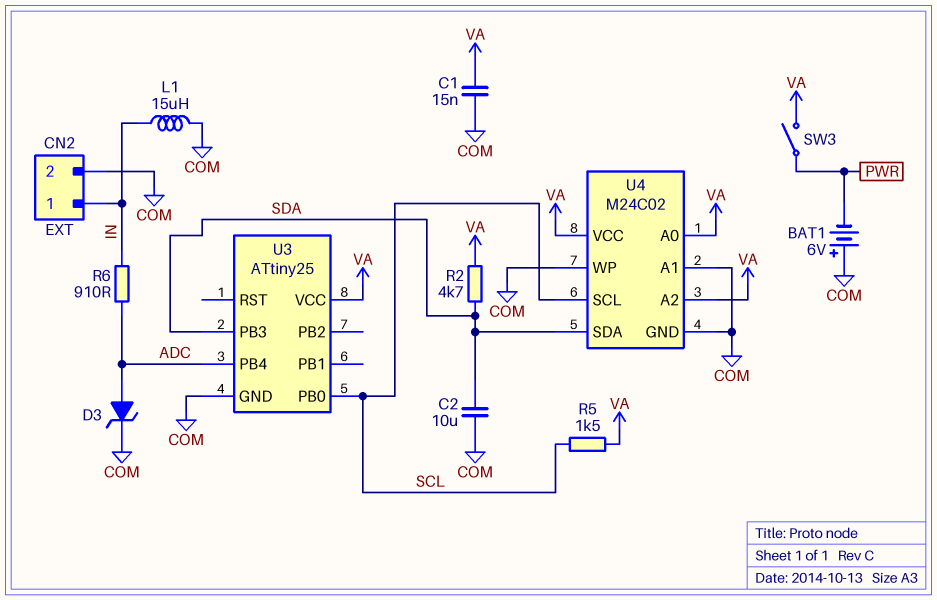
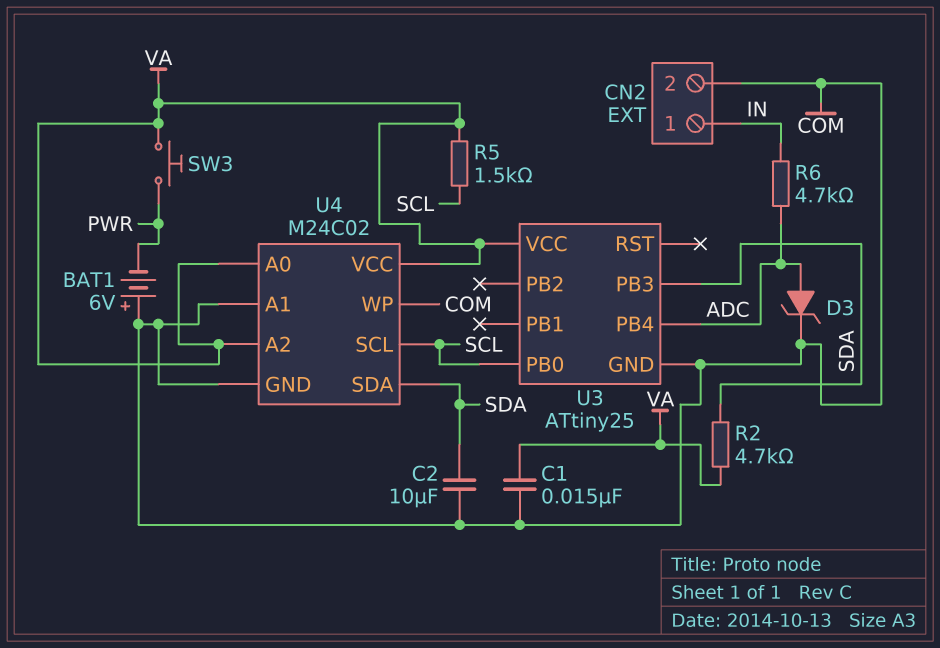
L1: 15uH (COM, IN) -> none
R6: 910 (ADC, IN) -> 4.7k (ADC, IN)
SW3: switch (PWR, VA) -> button (PWR, VA)

